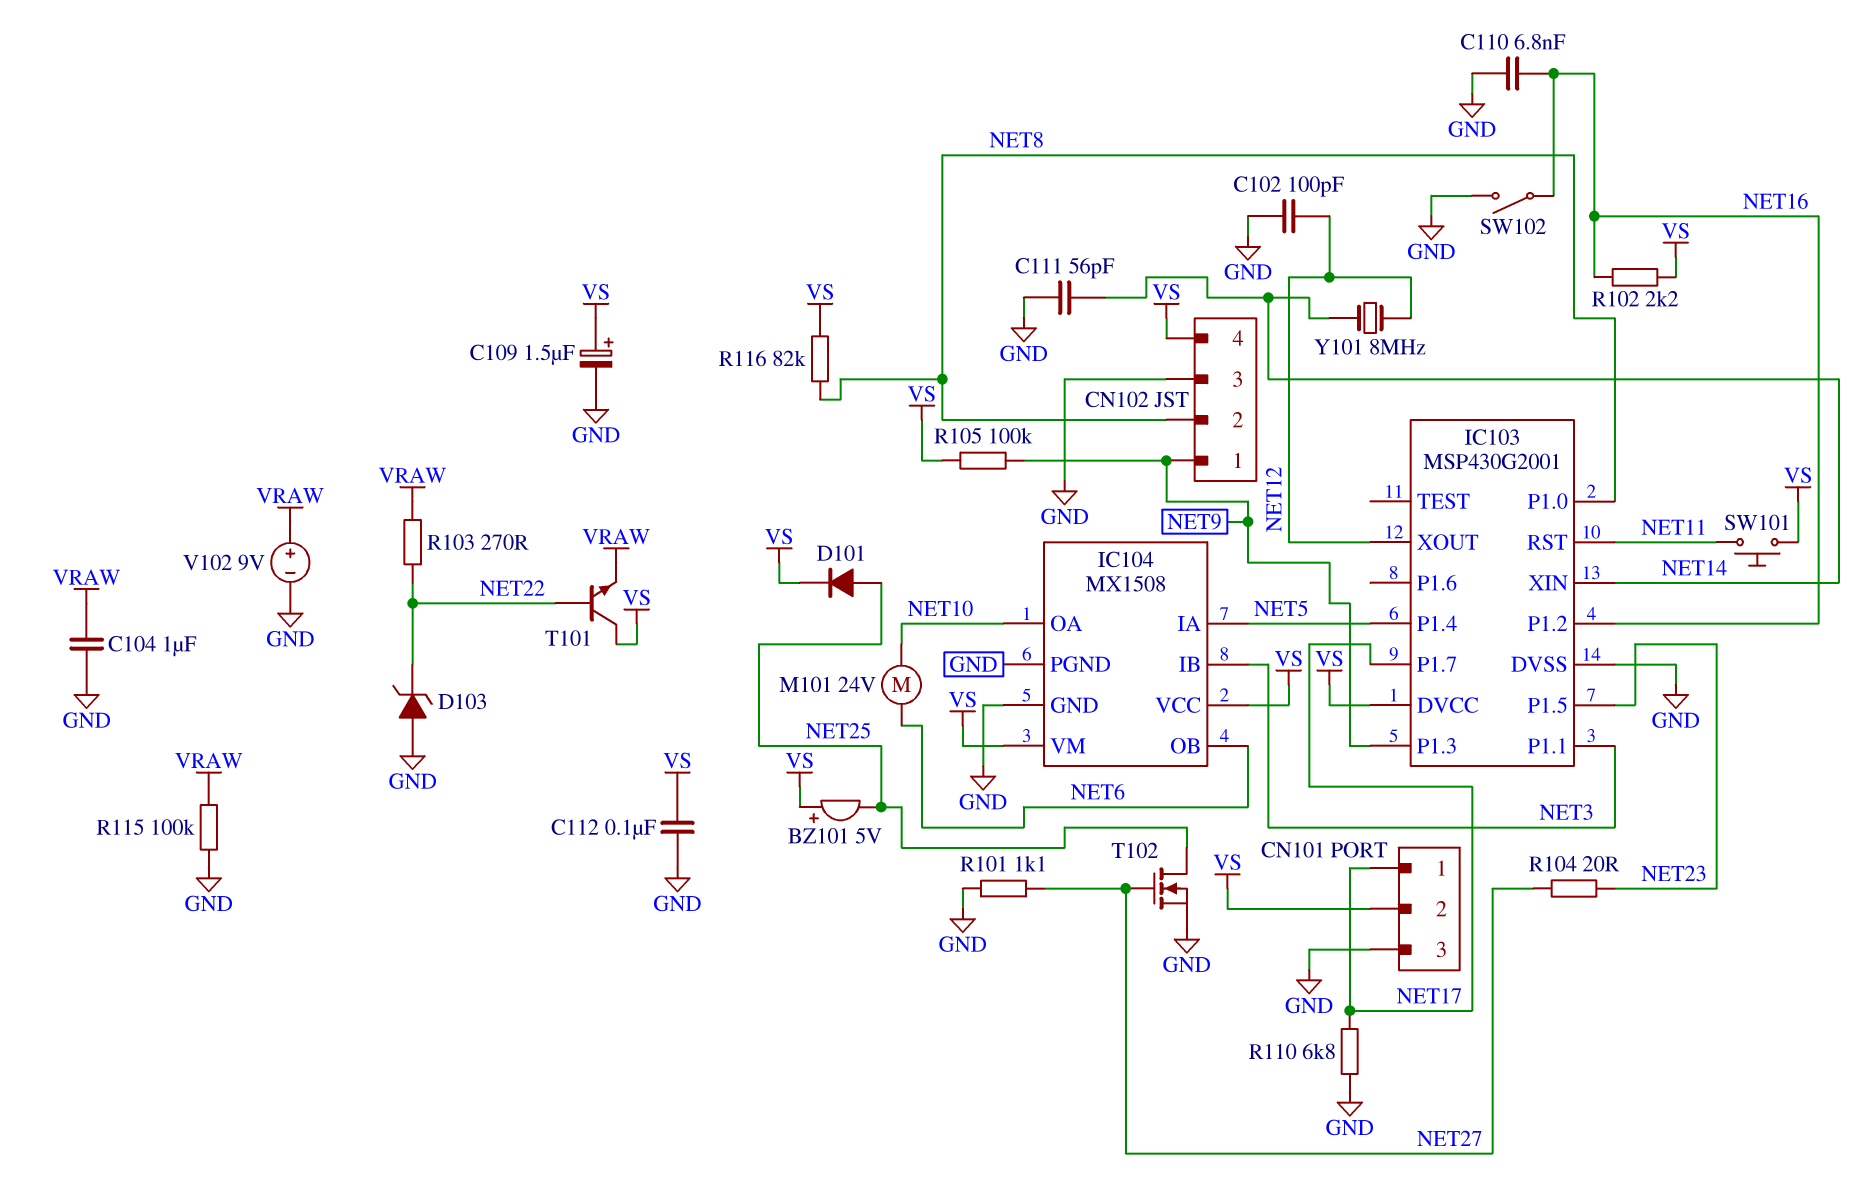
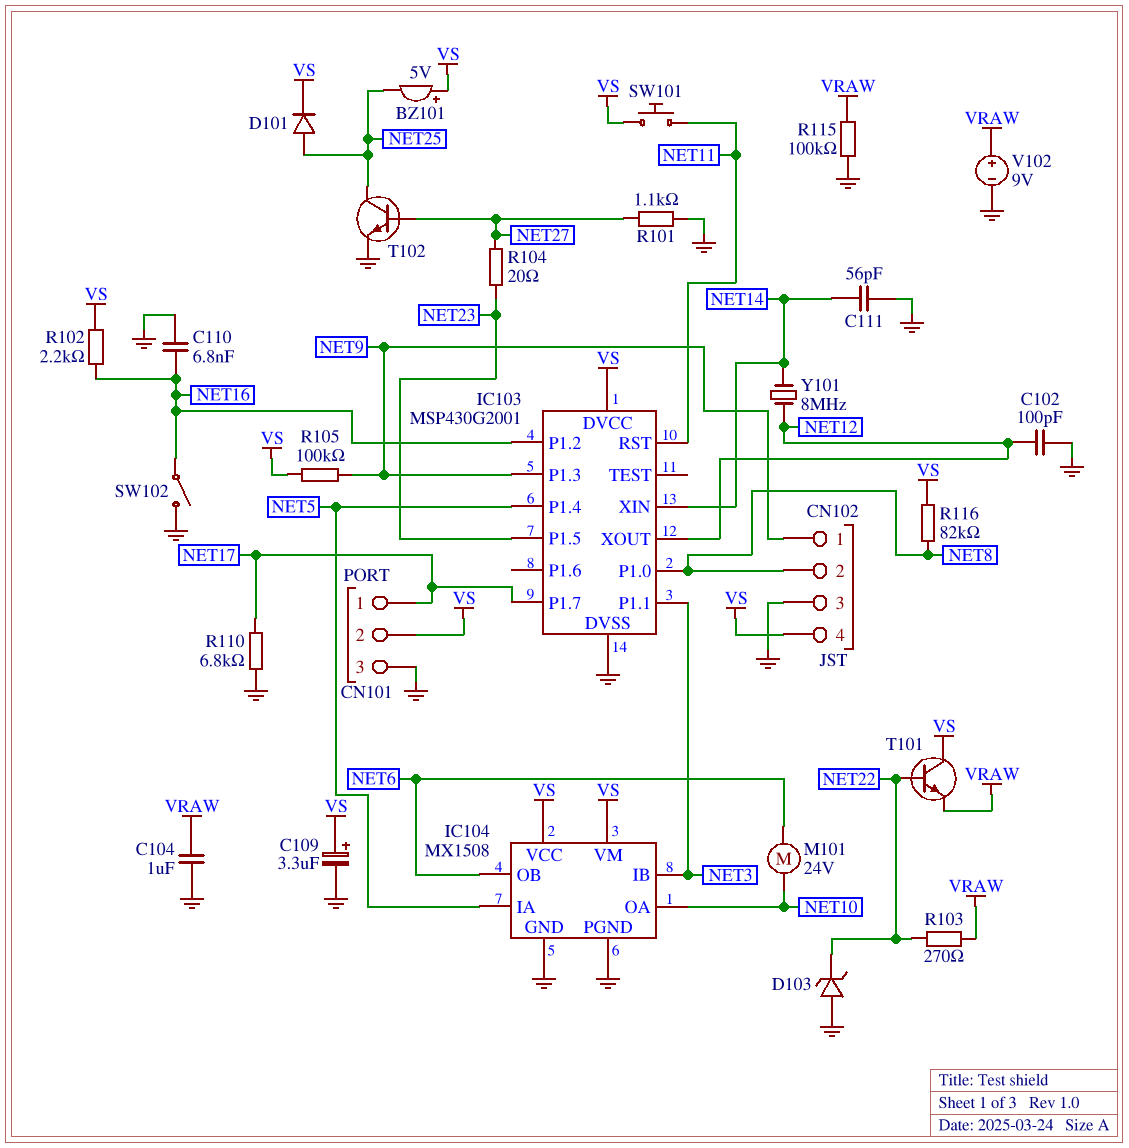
C109: 1.5uF (plus VS, minus GND) -> 3.3uF (plus VS, minus GND)
C112: 100nF (GND, VS) -> none
T102: NMOS (G NET27, D NET25, S GND) -> NPN (B NET27, C NET25, E GND)

